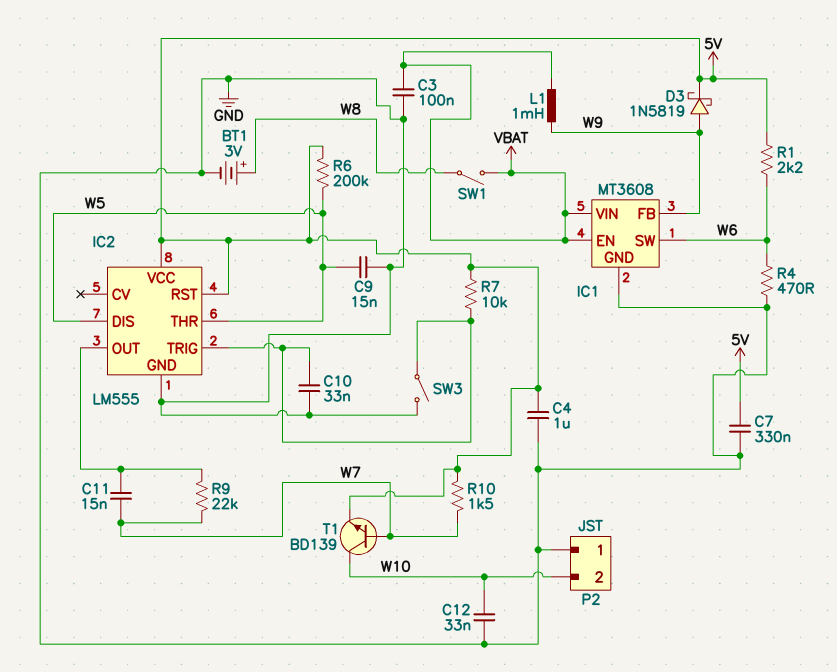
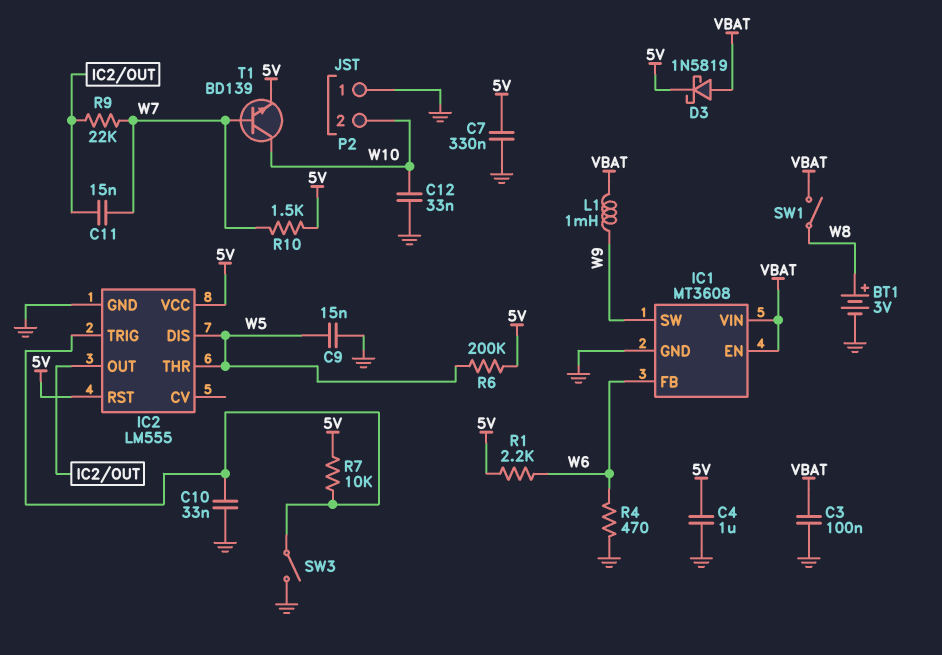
D3: schottky 1N5819 (A W9, K 5V) -> schottky 1N5819 (A VBAT, K 5V)
IC1 pin FB: W9 -> W6
IC1 pin SW: W6 -> W9

